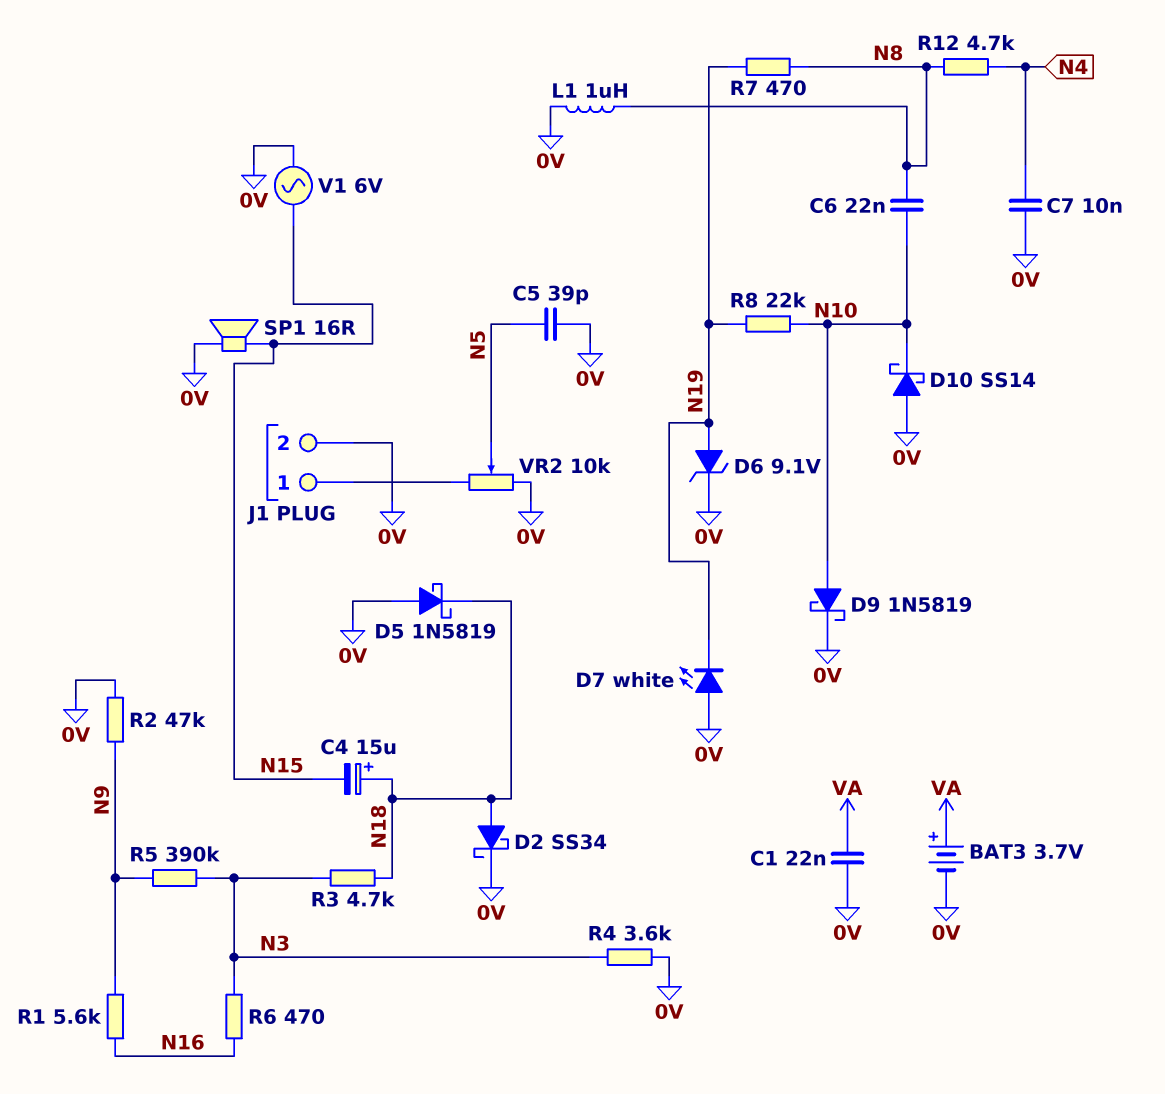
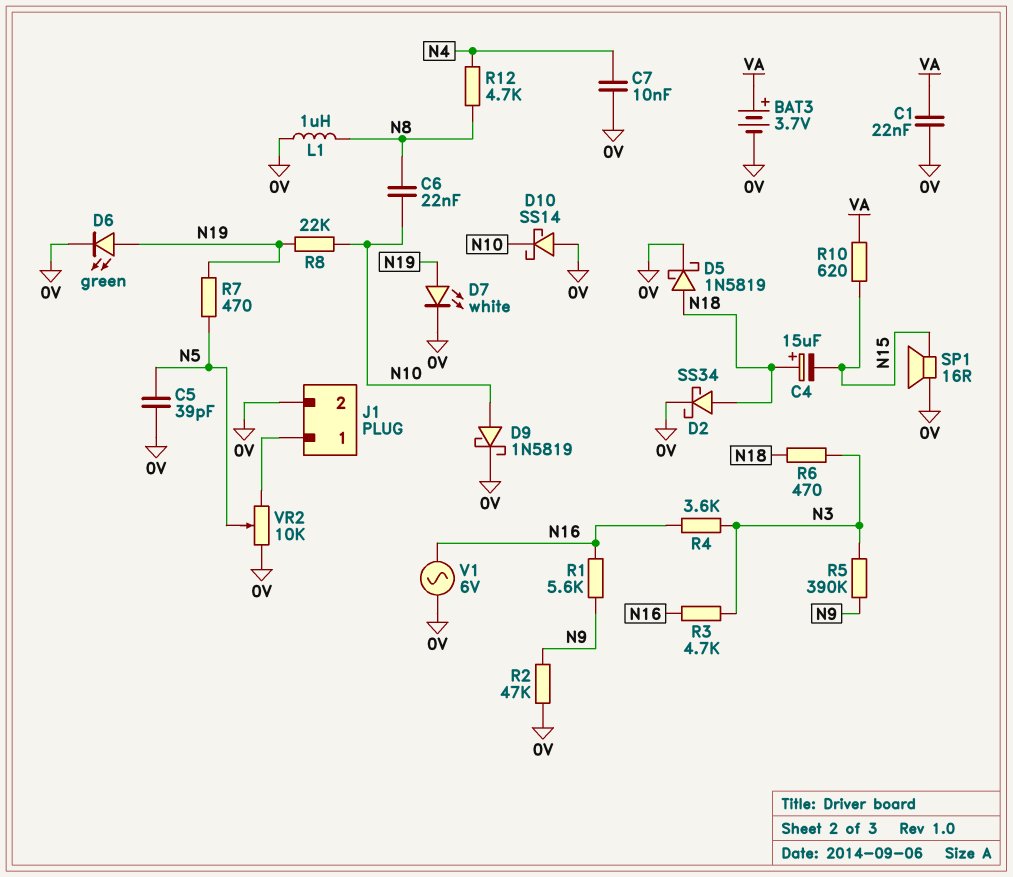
D5: schottky 1N5819 (A 0V, K N18) -> schottky 1N5819 (A N18, K 0V)
D6: zener 9.1V (A N19, K 0V) -> LED green (A N19, K 0V)
D7: LED white (A 0V, K N19) -> LED white (A N19, K 0V)
R3: 4.7k (N3, N18) -> 4.7k (N3, N16)
R4: 3.6k (0V, N3) -> 3.6k (N3, N16)
R6: 470 (N3, N16) -> 470 (N3, N18)
R7: 470 (N8, N19) -> 470 (N5, N19)
R10: none -> 620 (N15, VA)
V1: AC 6V (0V, N15) -> AC 6V (0V, N16)

